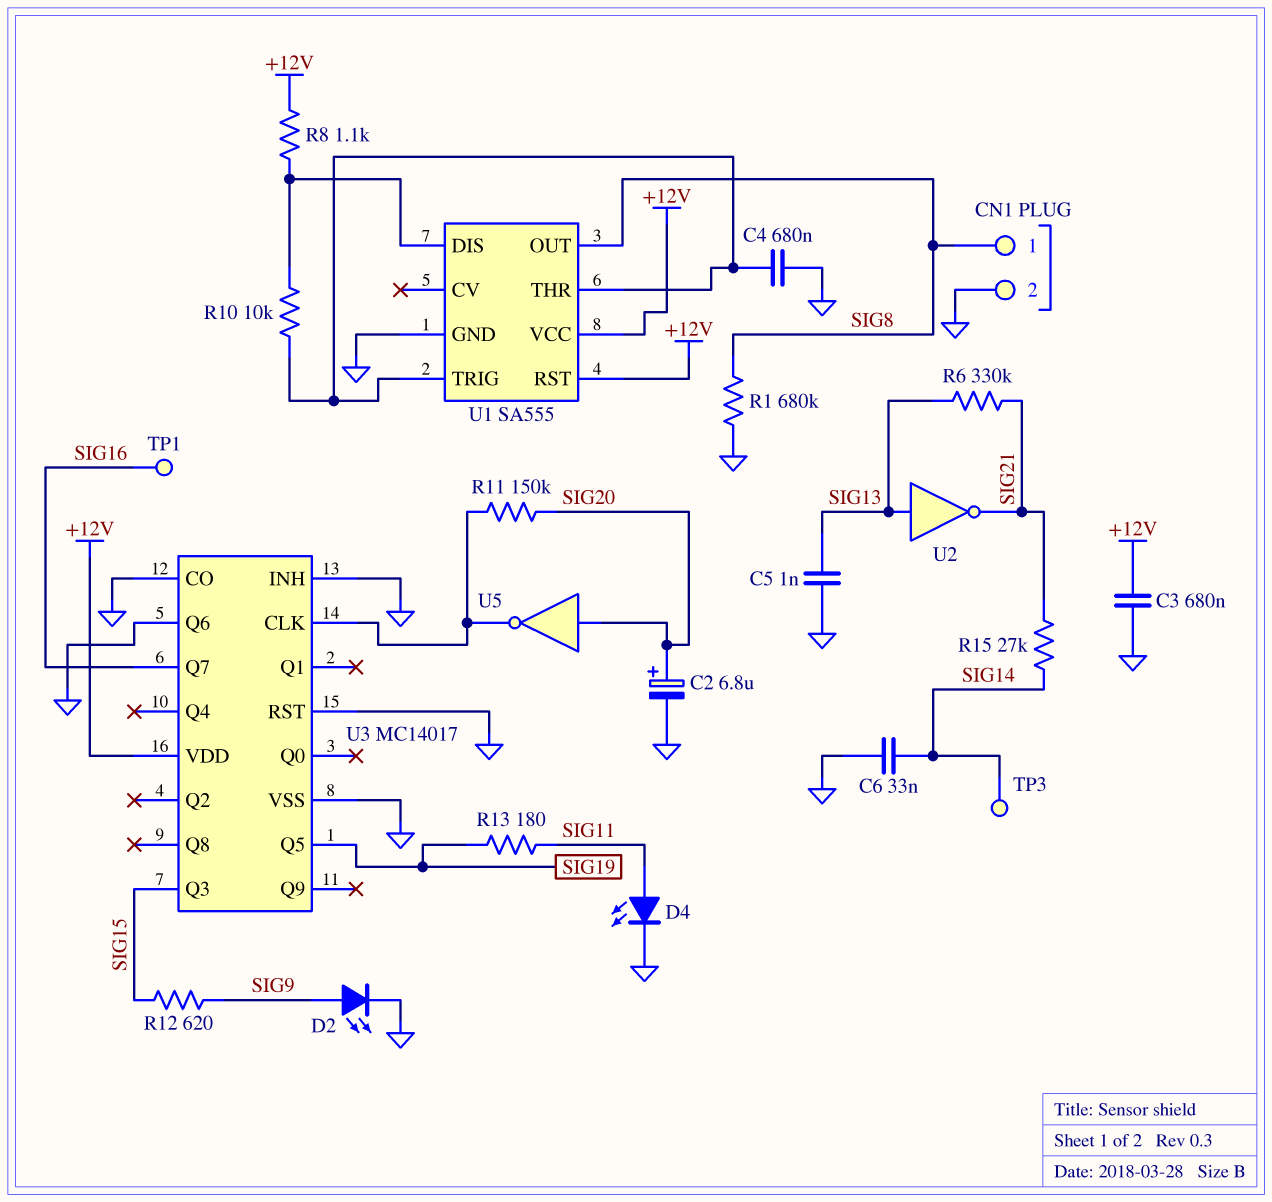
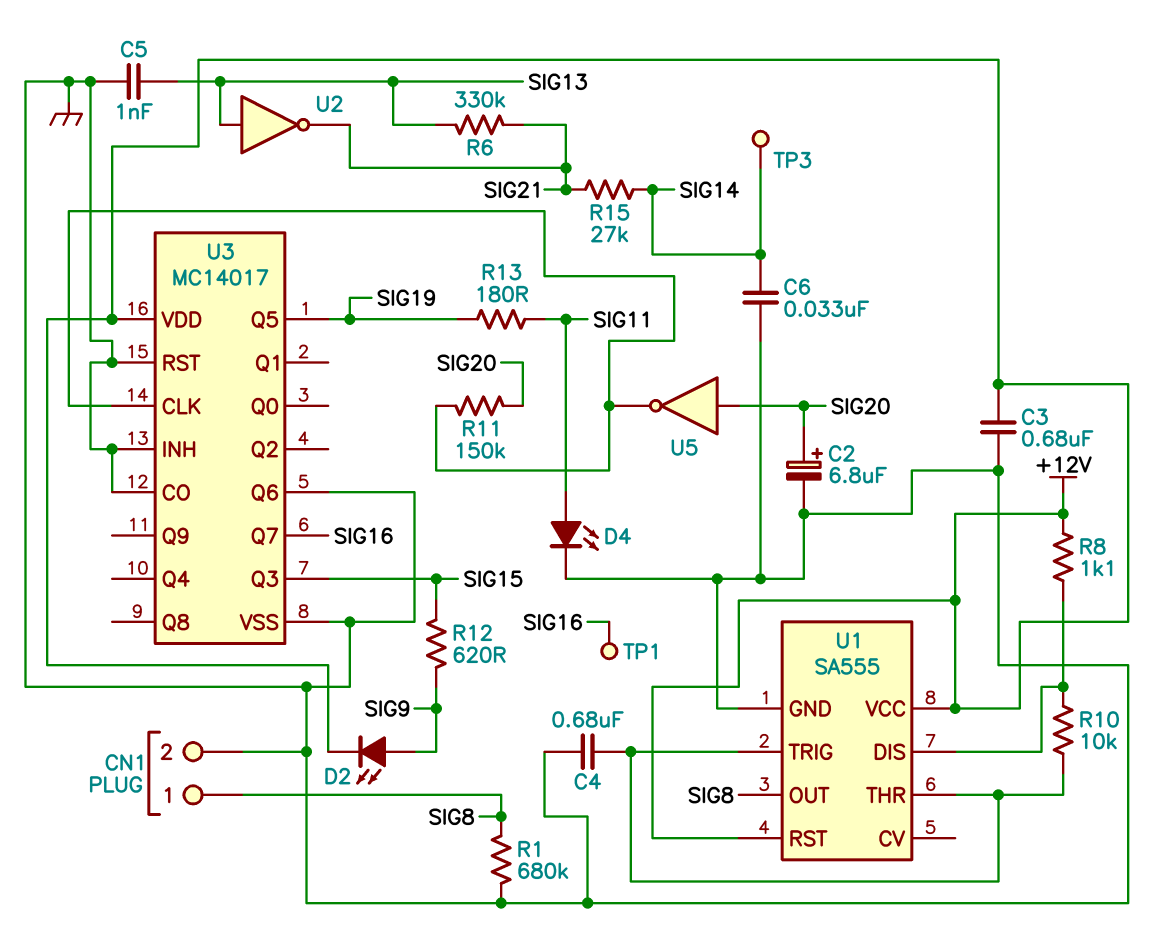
D2: LED (A SIG9, K GND) -> LED (A SIG9, K +12V)

